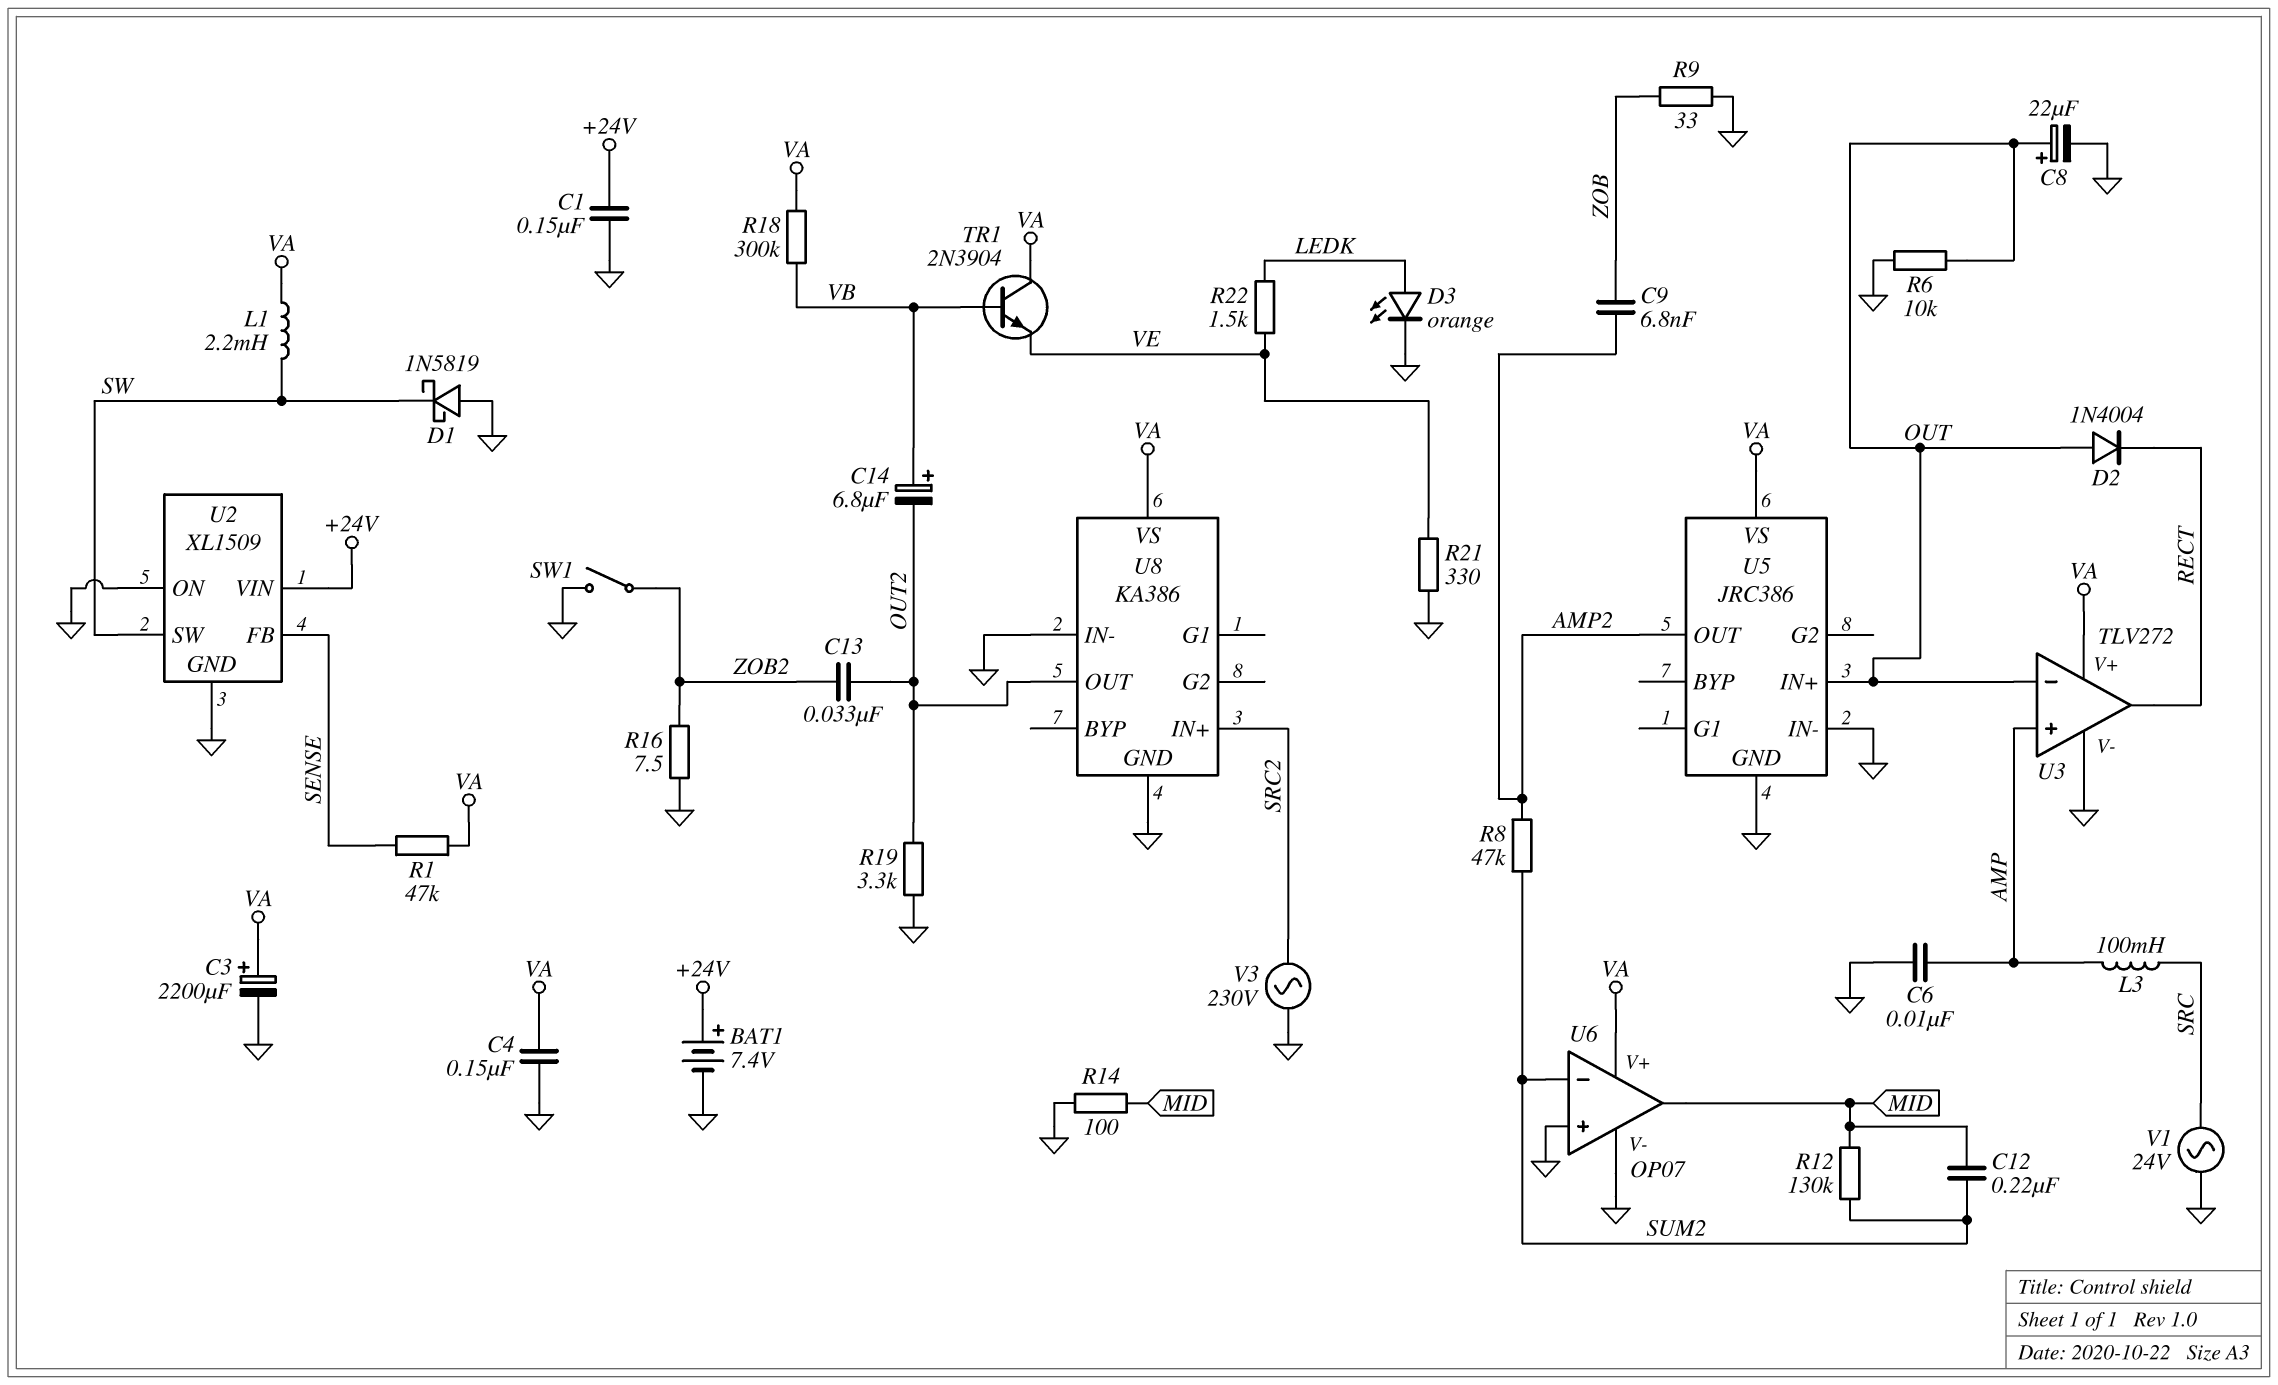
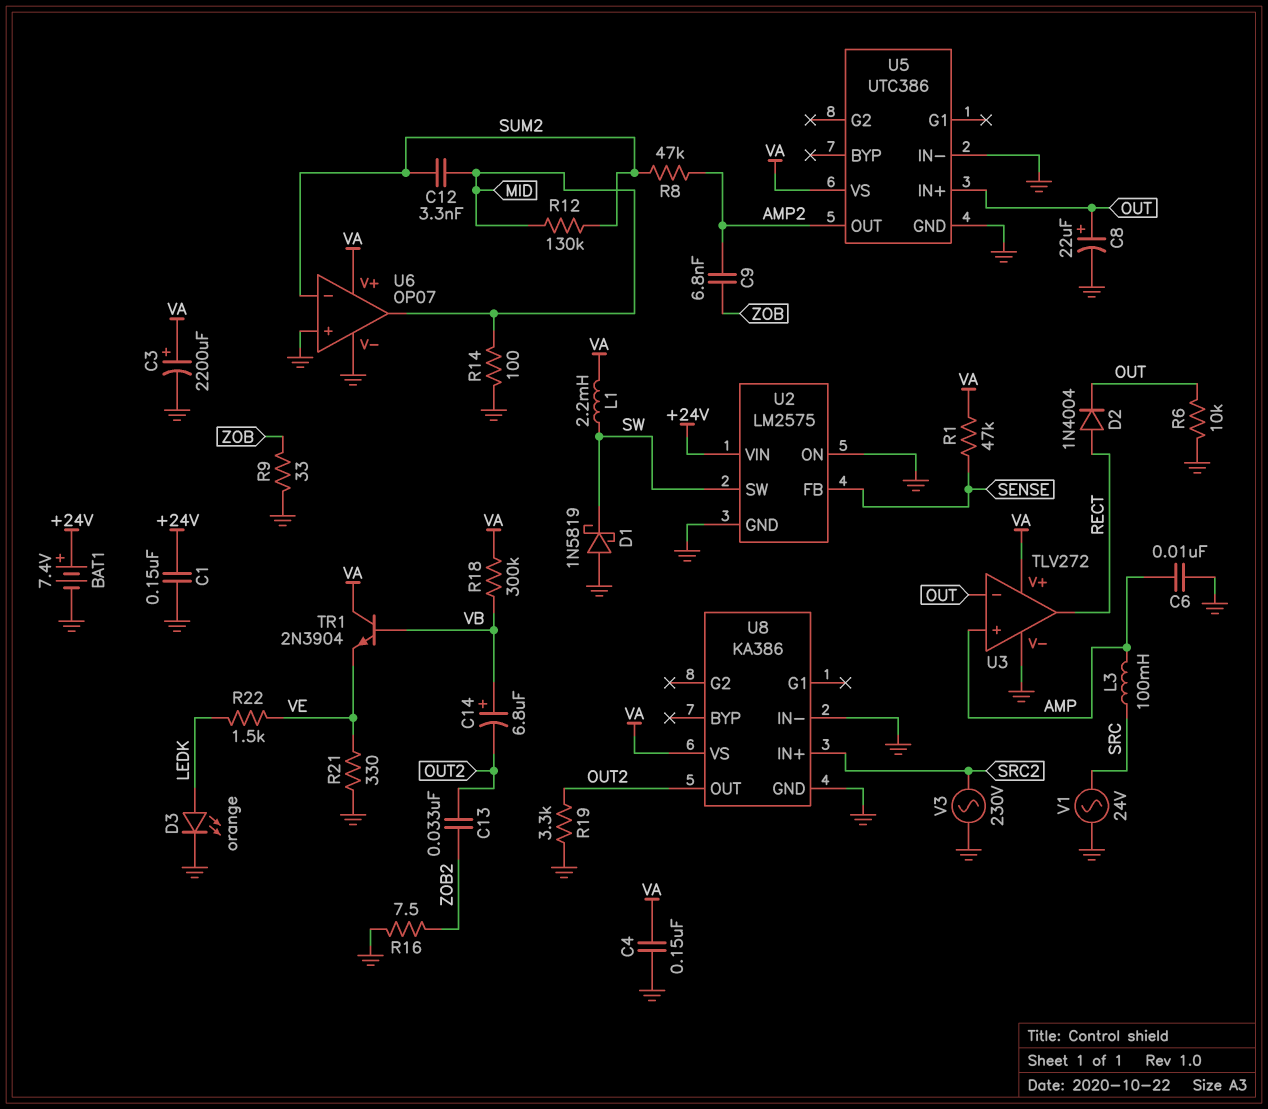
C12: 220nF (MID, SUM2) -> 3.3nF (MID, SUM2)
D2: diode 1N4004 (A OUT, K RECT) -> diode 1N4004 (A RECT, K OUT)
SW1: switch (GND, ZOB2) -> none
U2: XL1509 -> LM2575
U5: JRC386 -> UTC386

